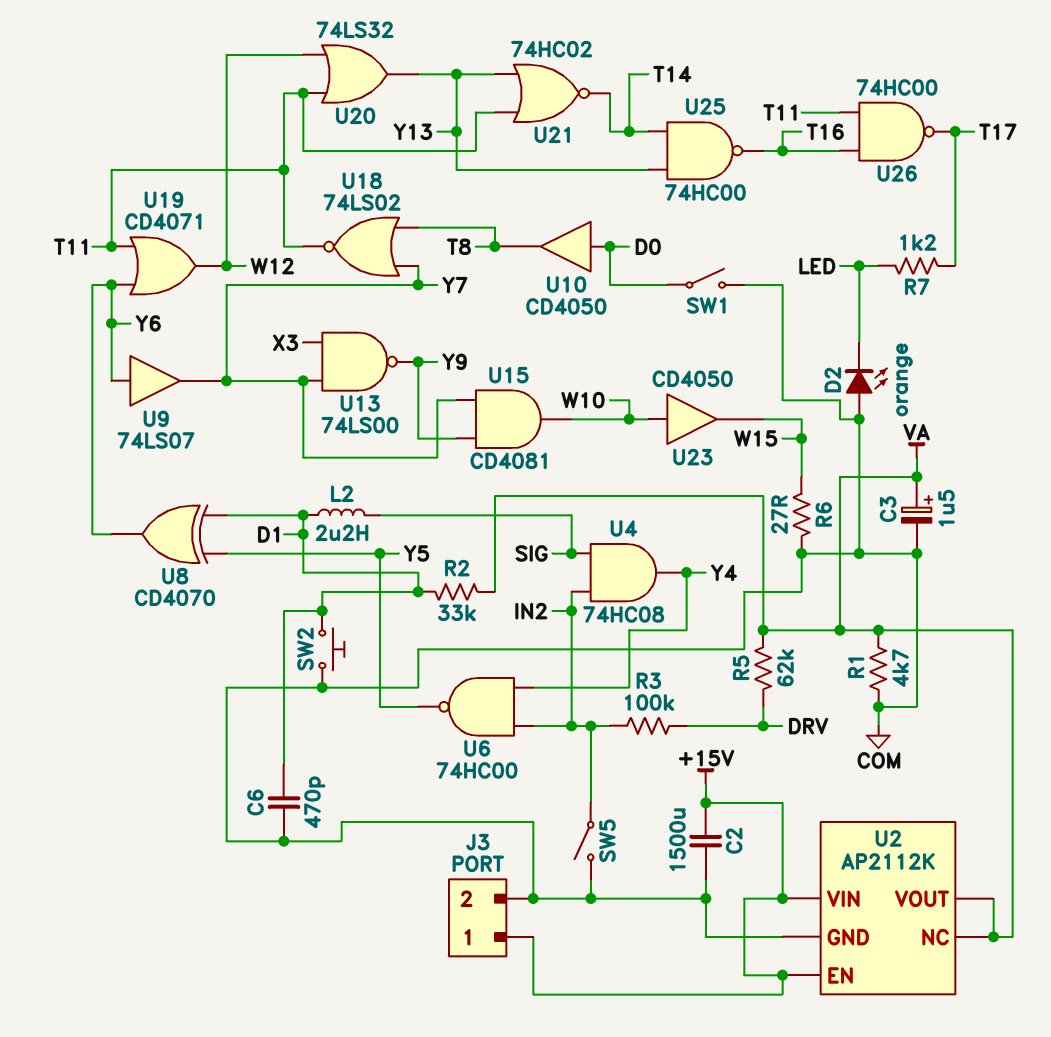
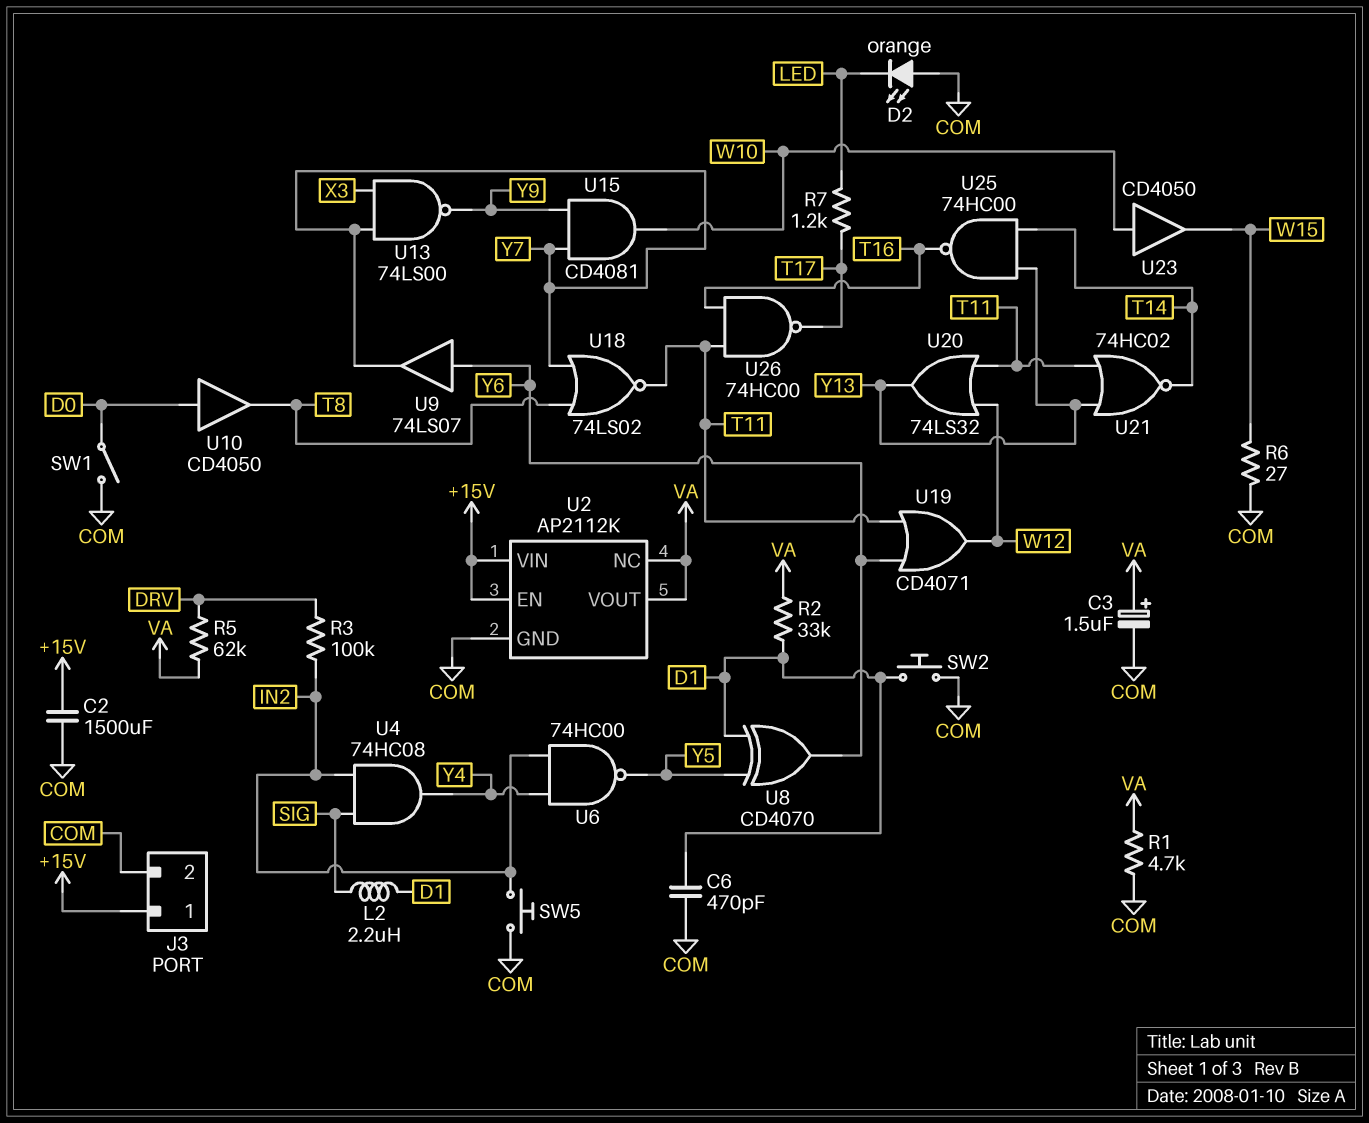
SW5: switch (COM, IN2) -> button (COM, IN2)

